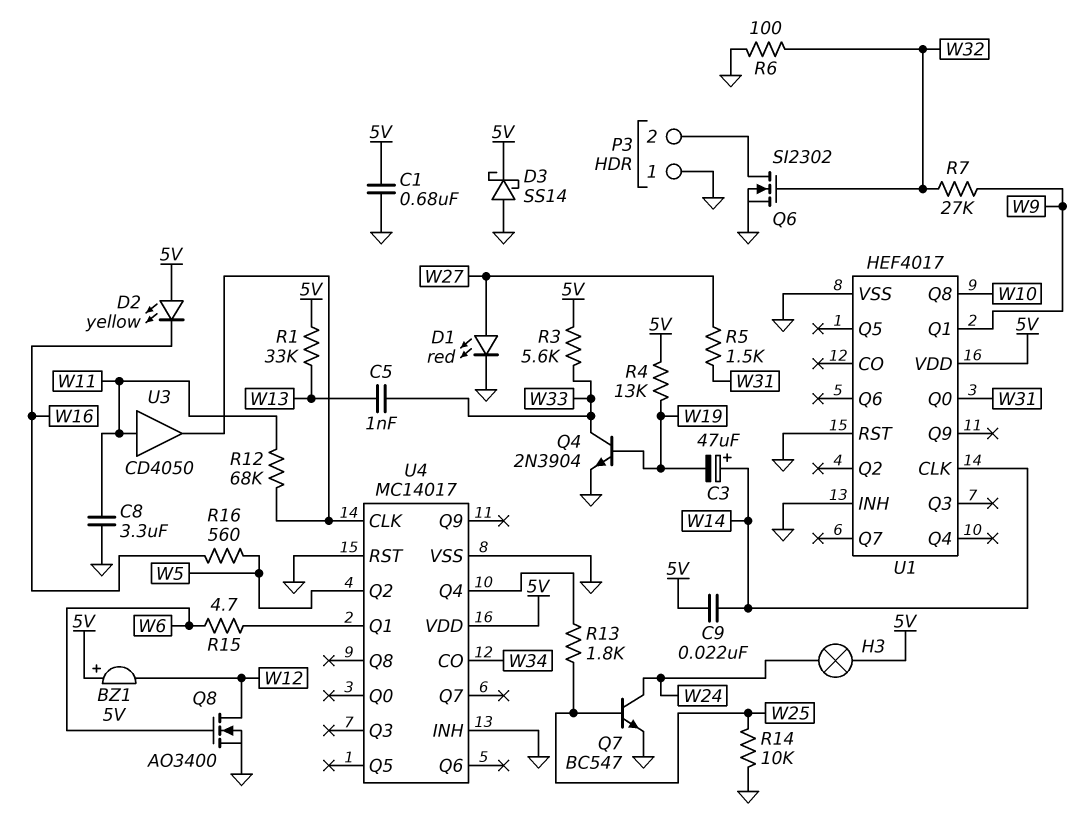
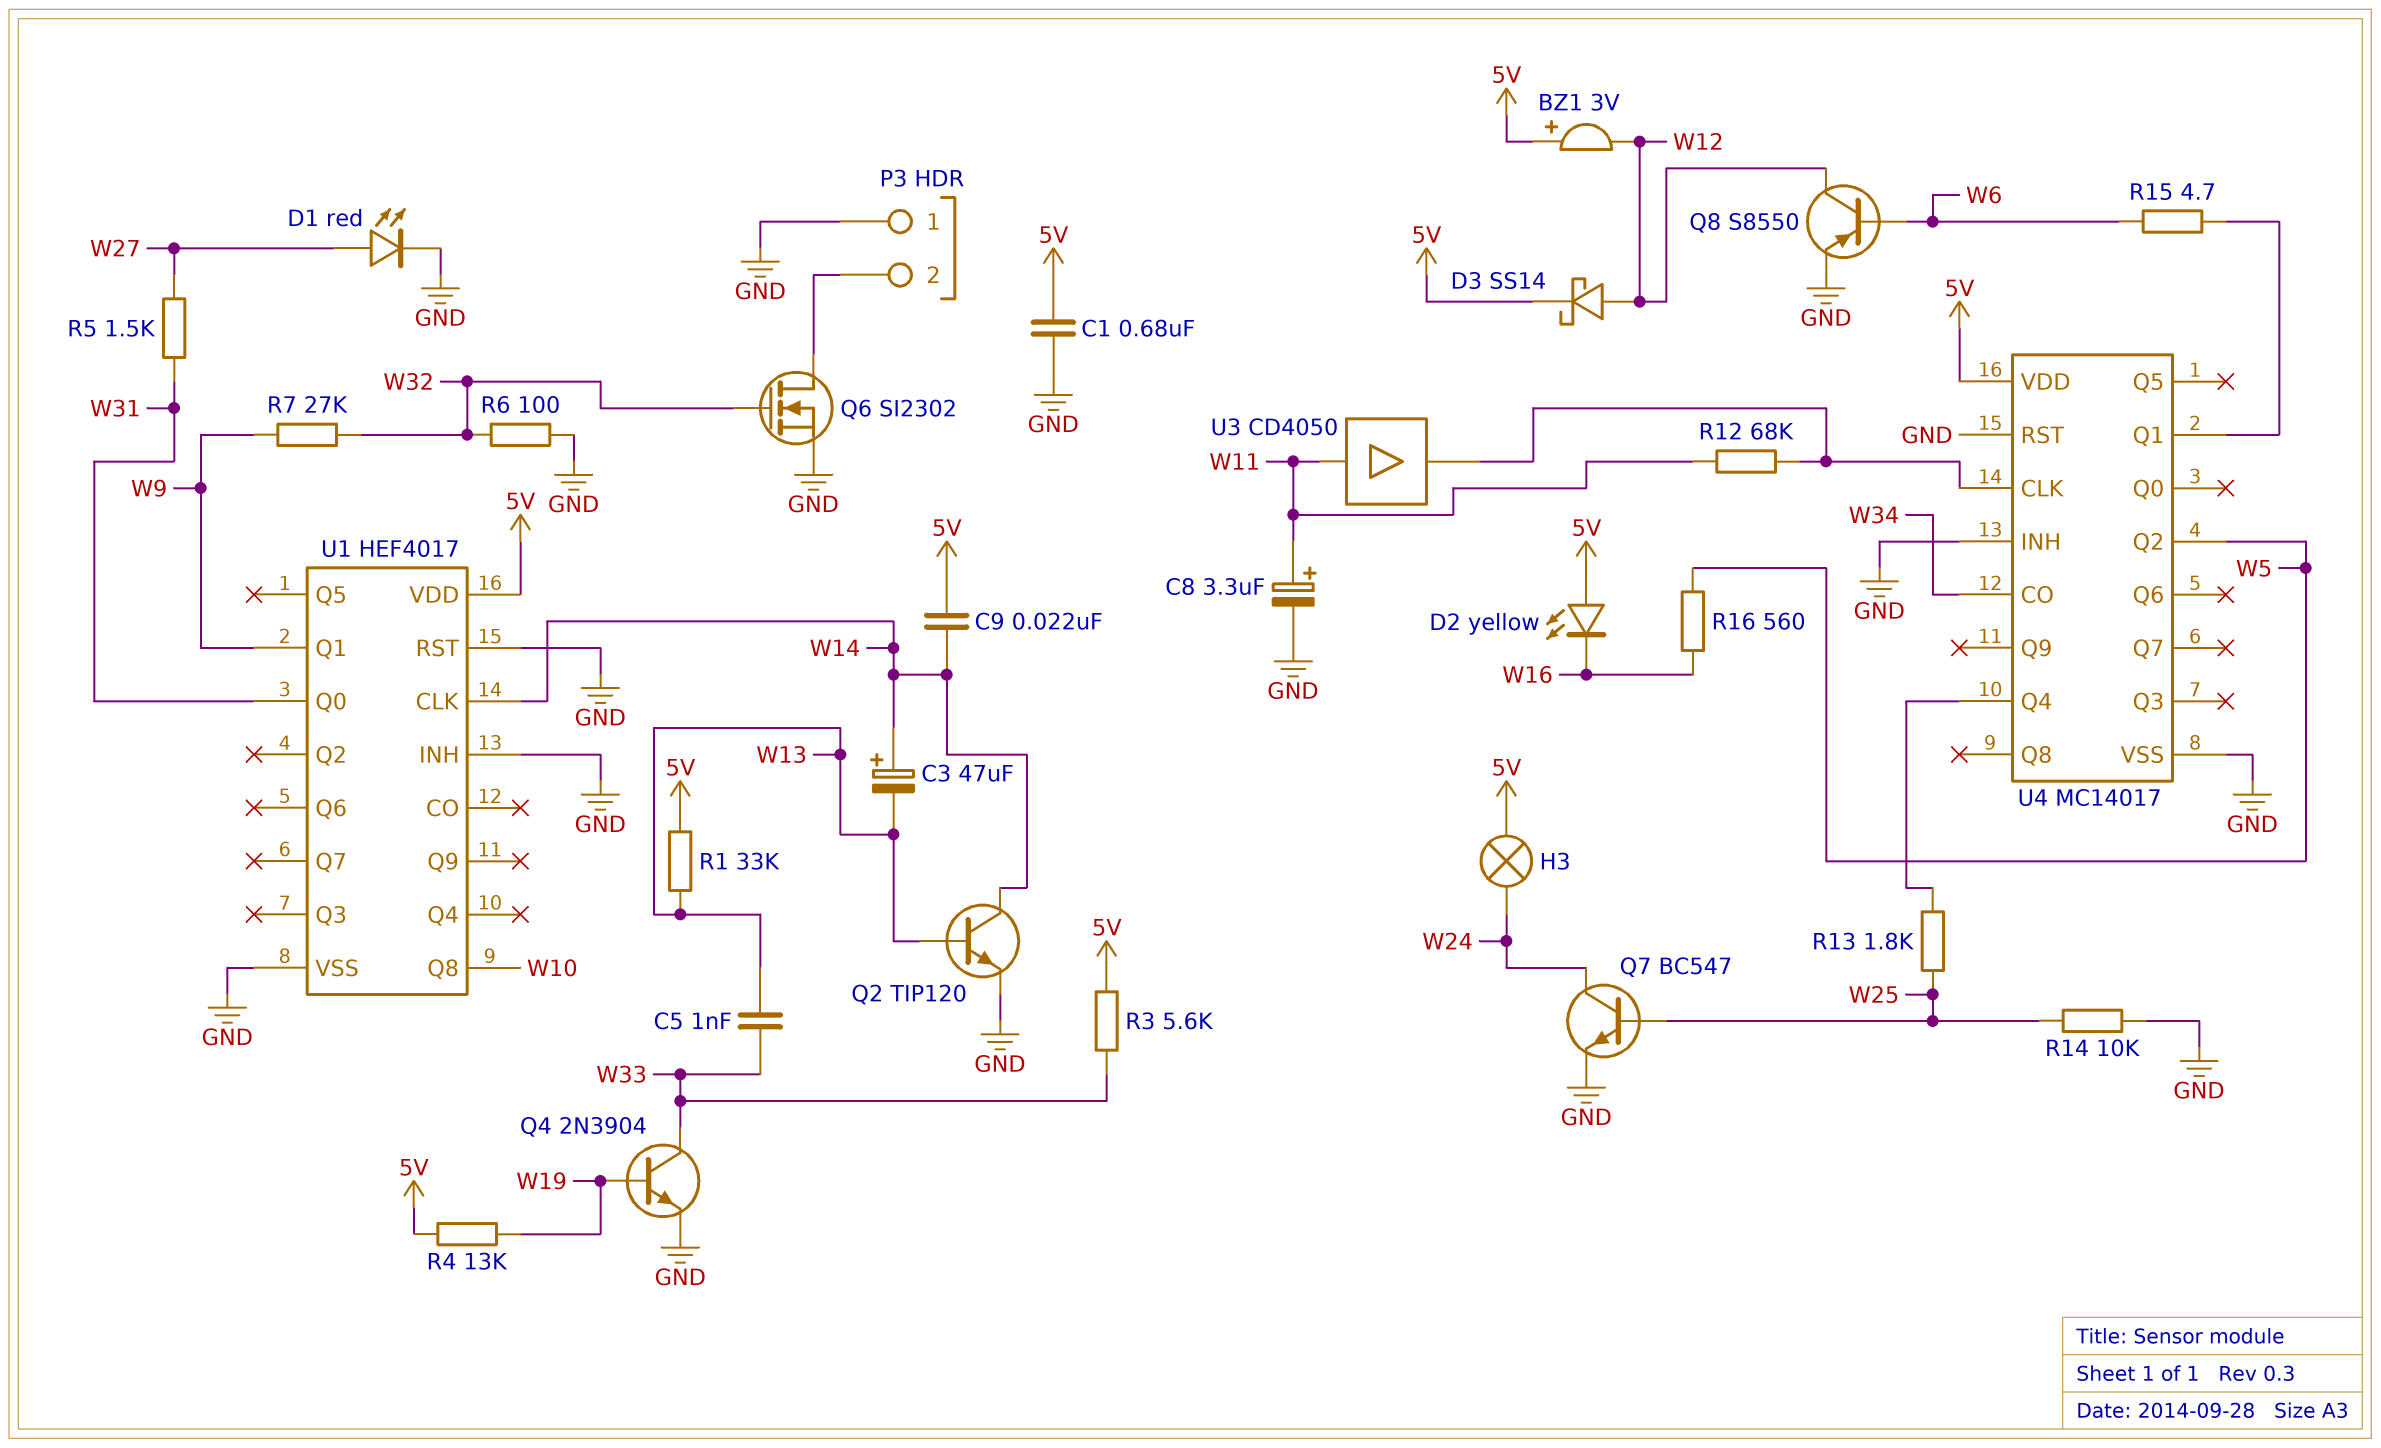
BZ1: buzzer 5V (plus 5V, minus W12) -> buzzer 3V (plus 5V, minus W12)
C3: 47uF (plus W14, minus W19) -> 47uF (plus W14, minus W13)
C8: 3.3uF (GND, W11) -> 3.3uF (plus W11, minus GND)
D3: schottky SS14 (A GND, K 5V) -> schottky SS14 (A W12, K 5V)
Q2: none -> NPN TIP120 (B W13, C W14, E GND)
Q8: NMOS AO3400 (G W6, D W12, S GND) -> PNP S8550 (B W6, C W12, E GND)

